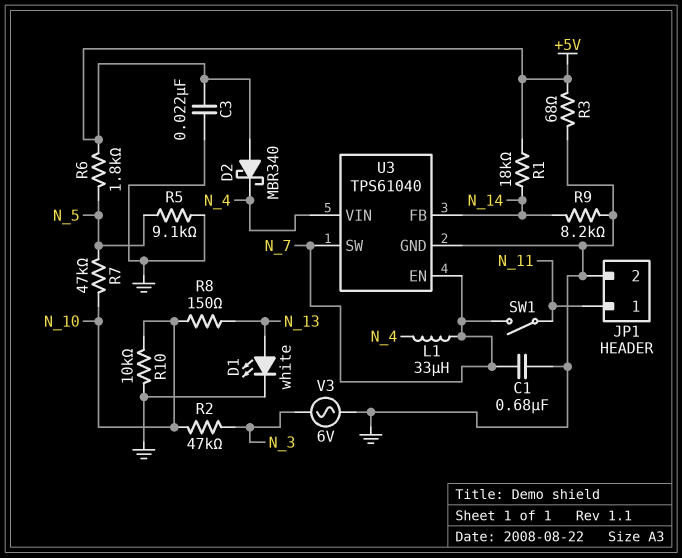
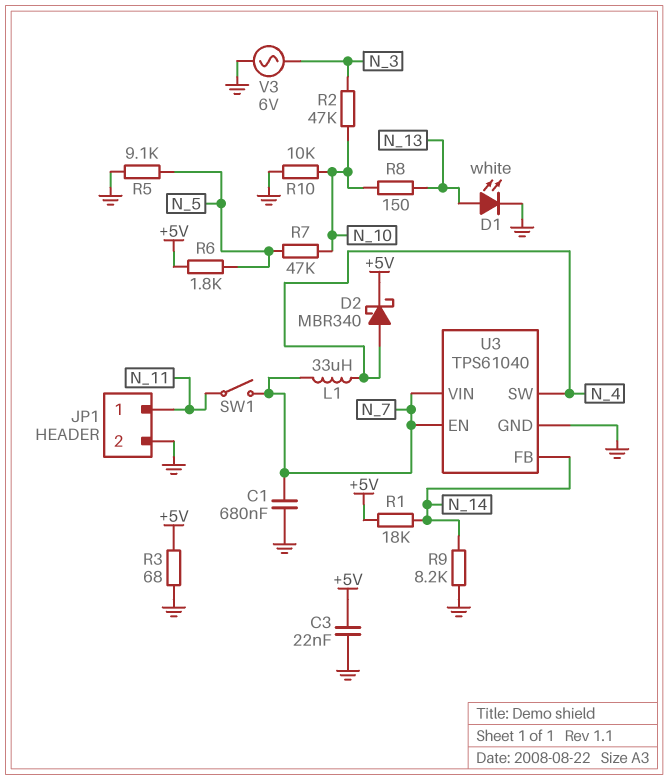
D2: schottky MBR340 (A +5V, K N_4) -> schottky MBR340 (A N_4, K +5V)
U3 pin SW: N_7 -> N_4
U3 pin VIN: N_4 -> N_7

